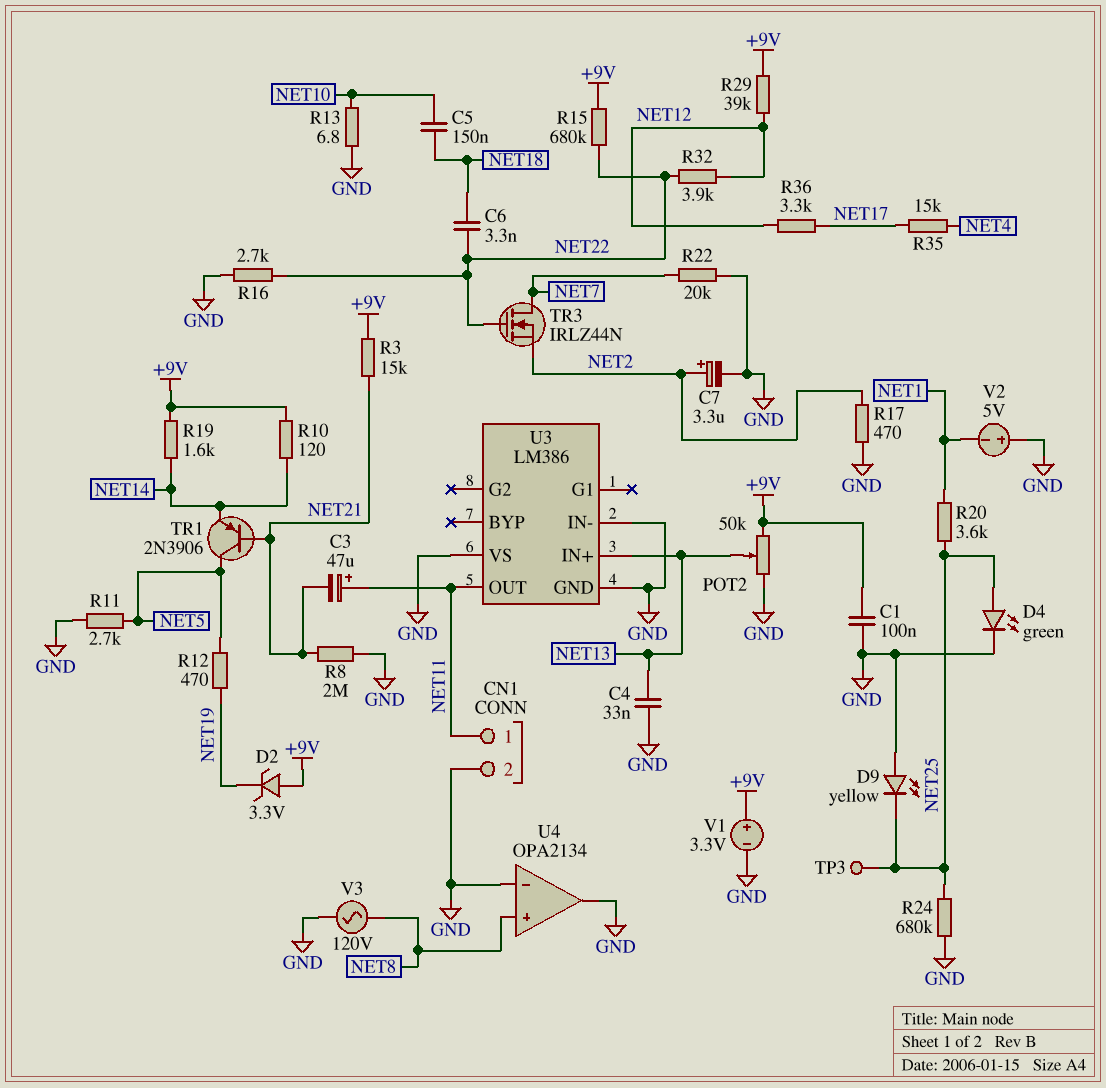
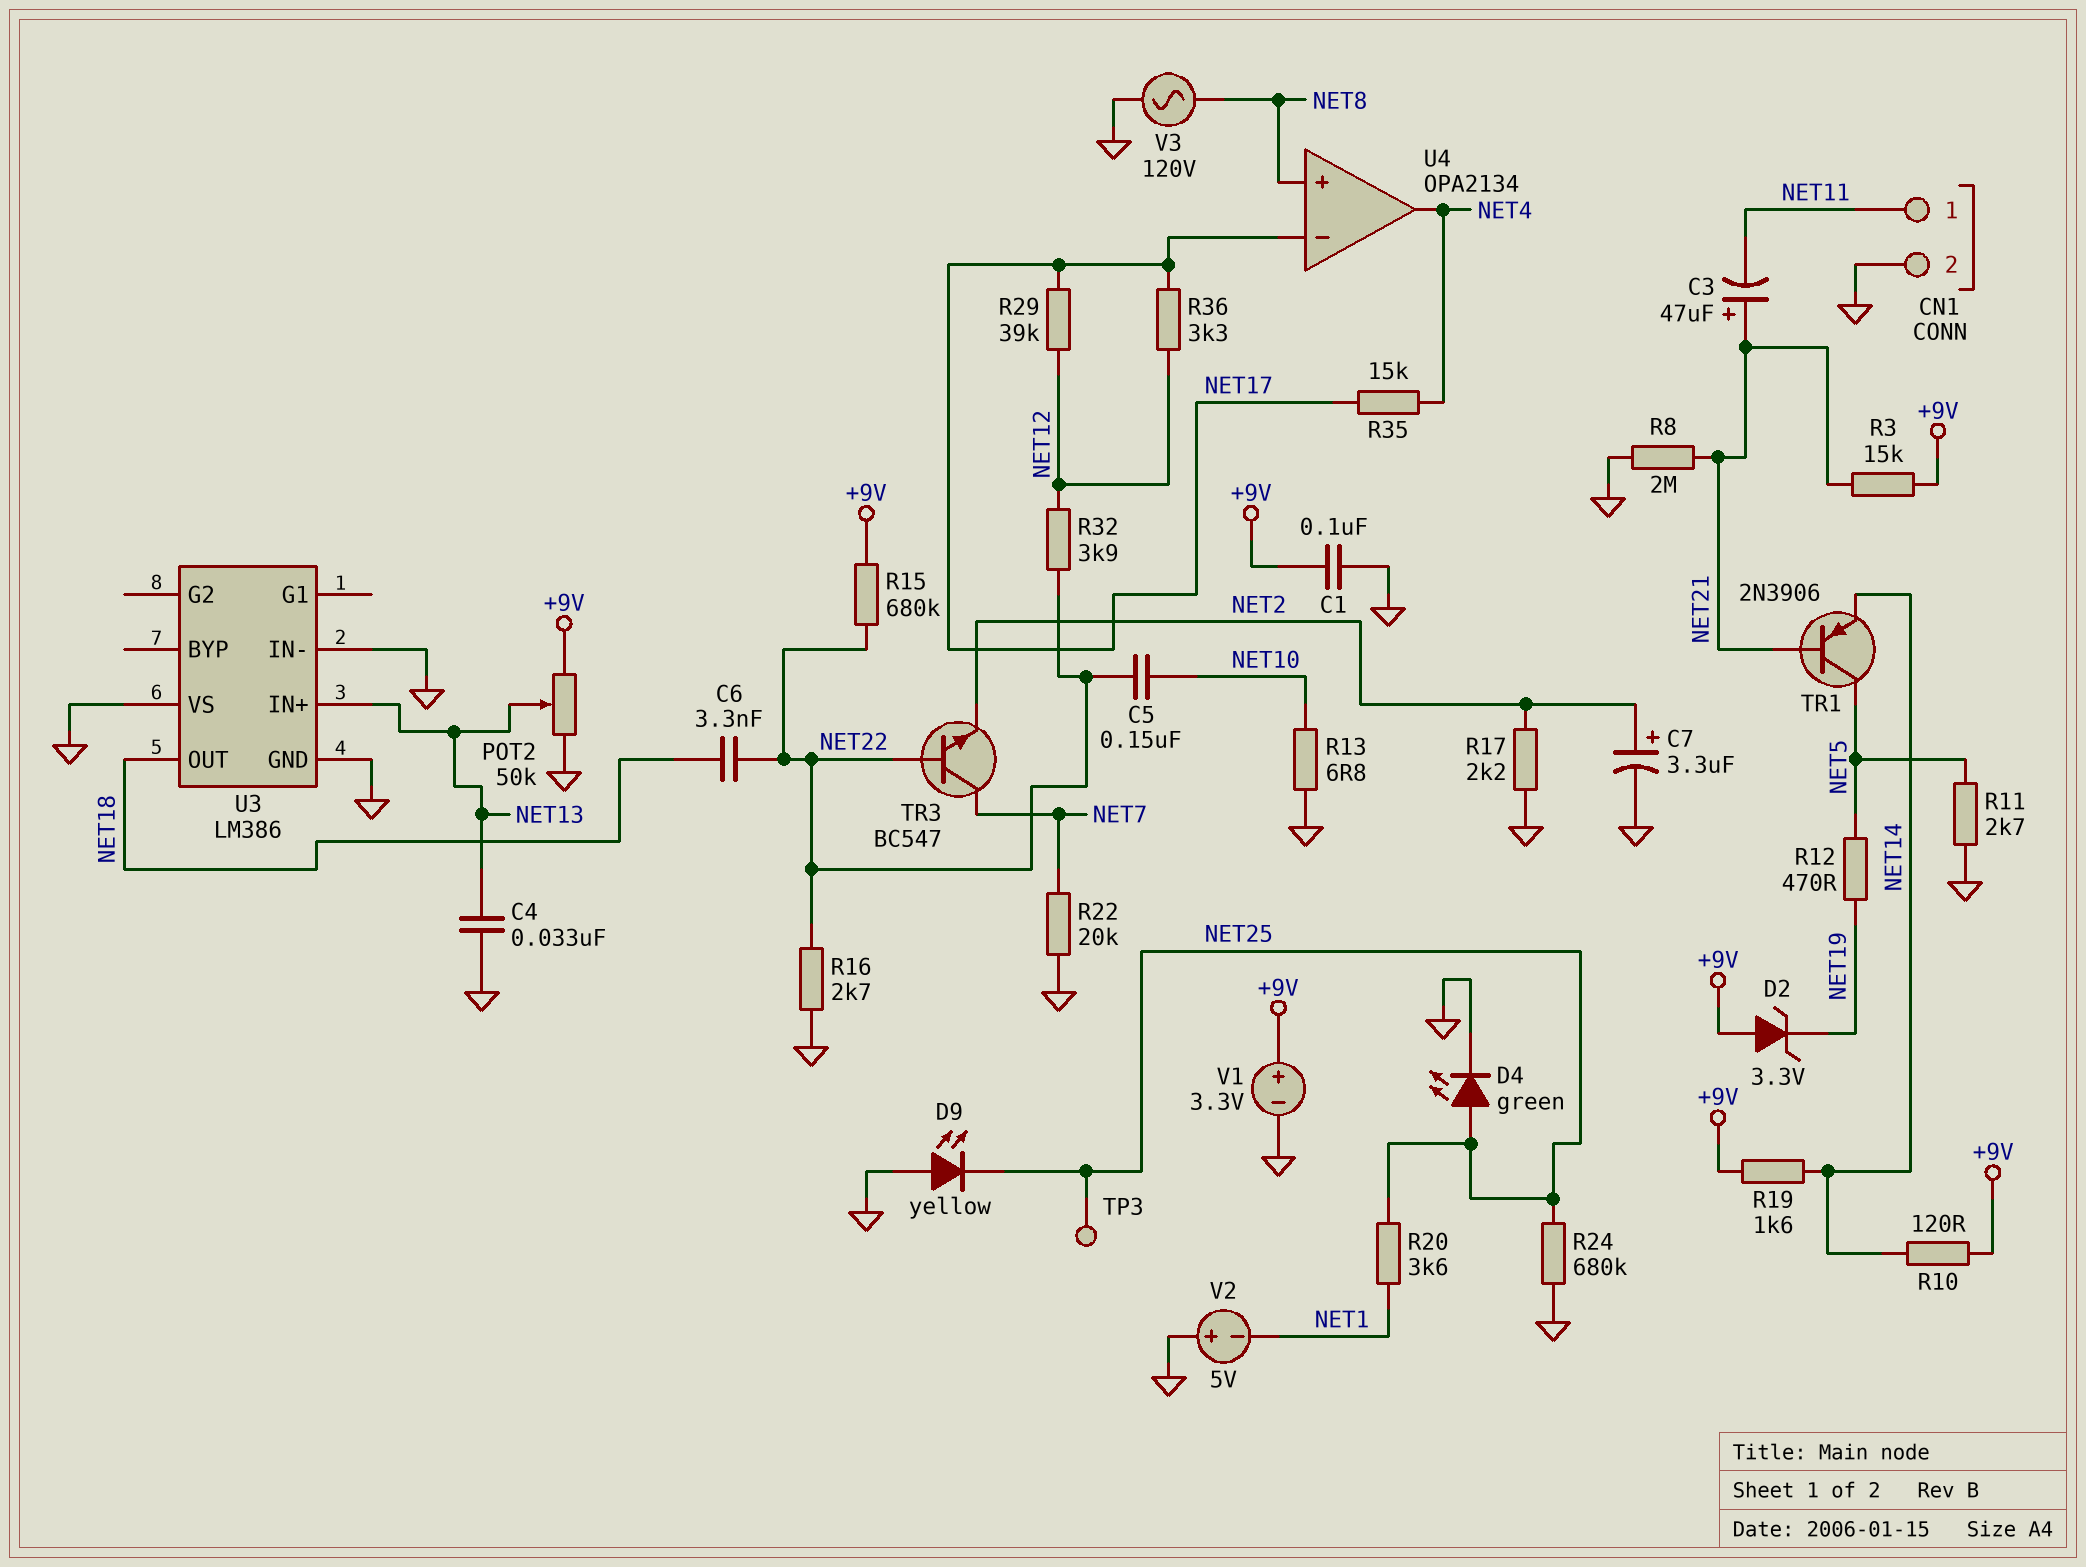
C3: 47uF (plus NET11, minus NET21) -> 47uF (plus NET21, minus NET11)
C5: 150nF (NET10, NET18) -> 150nF (NET10, NET22)
R17: 470 (GND, NET2) -> 2.2k (GND, NET2)
R29: 39k (+9V, NET12) -> 39k (NET12, NET17)
TR3: NMOS IRLZ44N (G NET22, D NET7, S NET2) -> NPN BC547 (B NET22, C NET7, E NET2)
U3 pin OUT: NET11 -> NET18
U4 pin in-: GND -> NET17
U4 pin out: GND -> NET4

